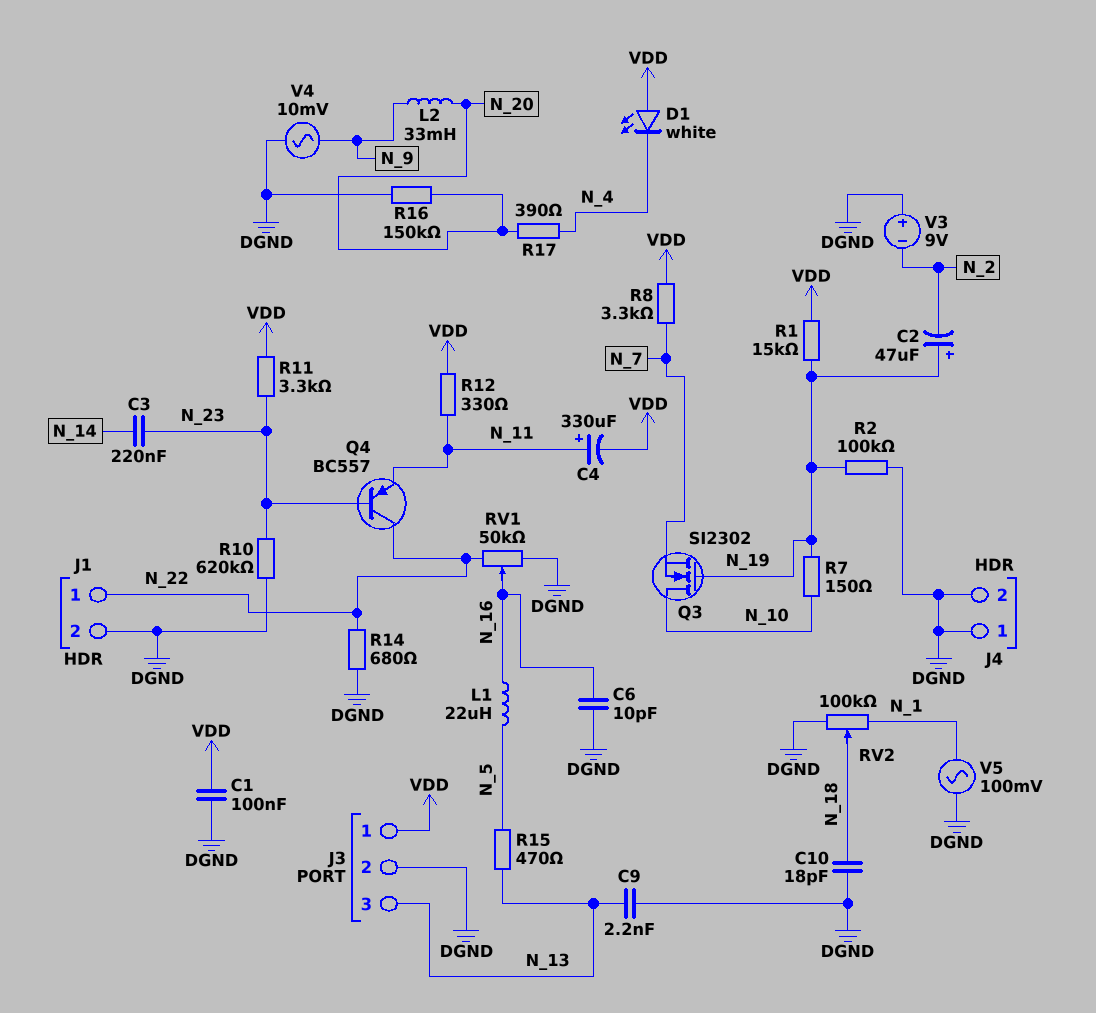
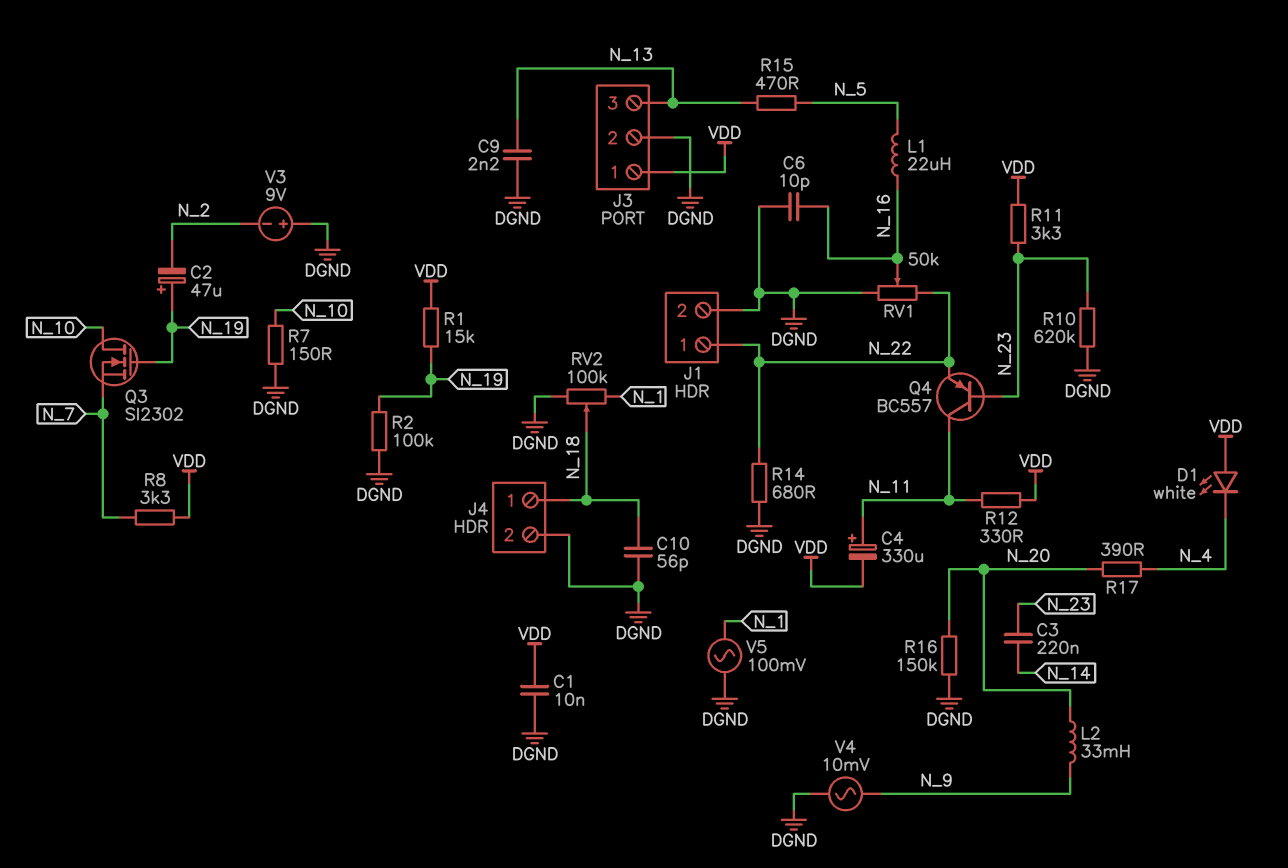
C1: 100nF (DGND, VDD) -> 10nF (DGND, VDD)
C10: 18pF (DGND, N_18) -> 56pF (DGND, N_18)
J4 pin 1: DGND -> N_18
Q4: PNP BC557 (B N_23, C N_22, E N_11) -> PNP BC557 (B N_23, C N_11, E N_22)
R7: 150 (N_10, N_19) -> 150 (DGND, N_10)

